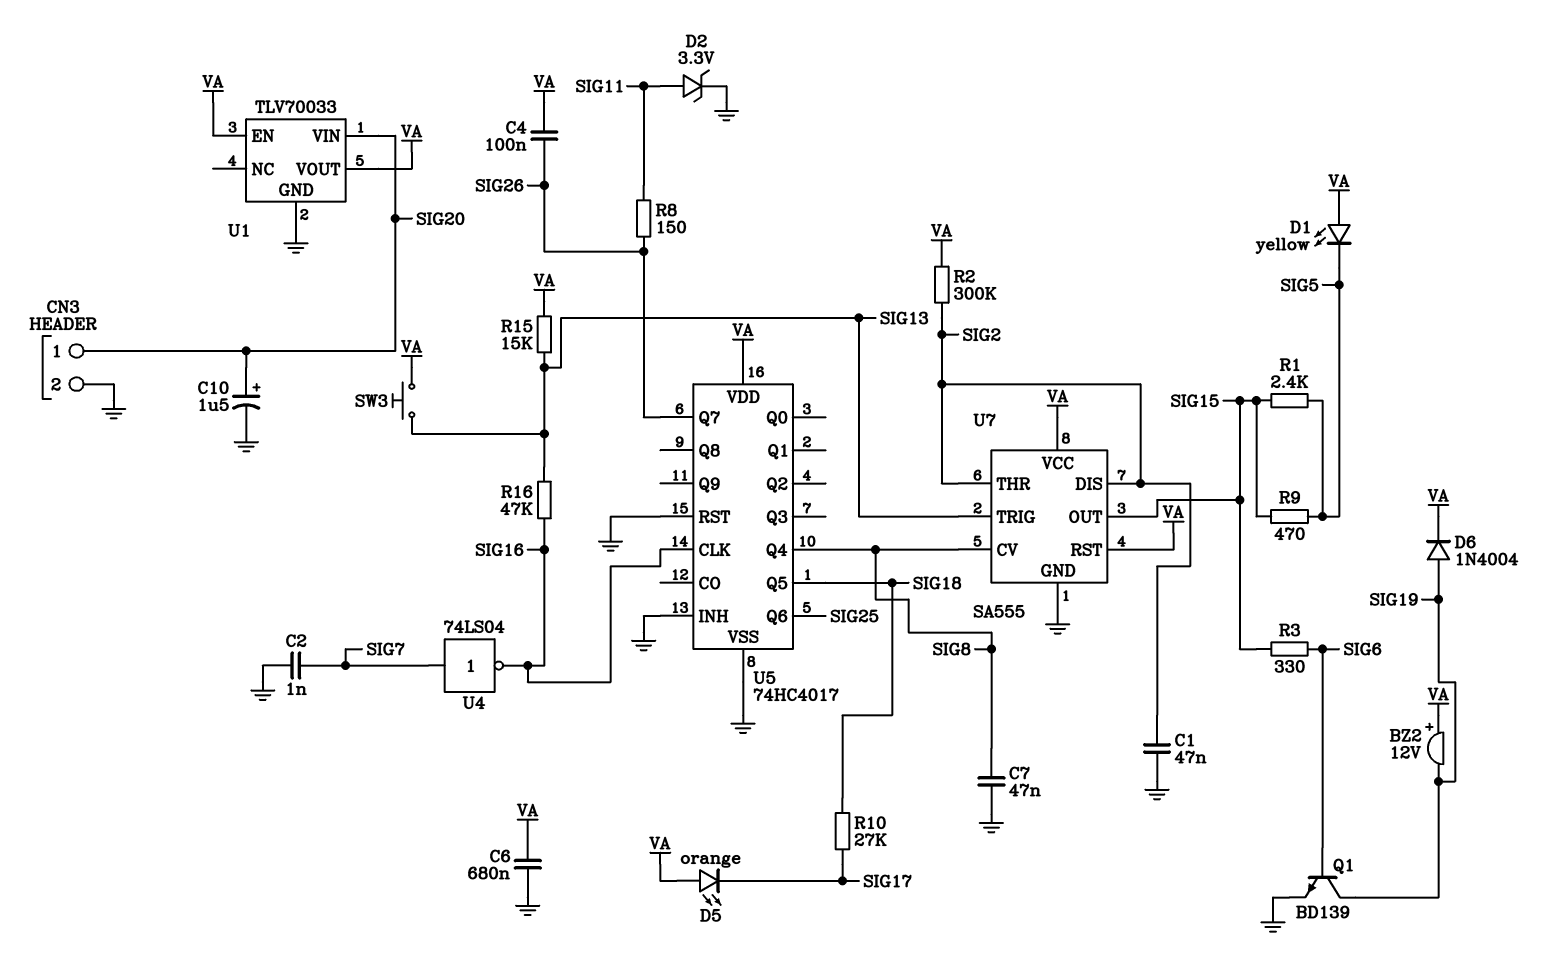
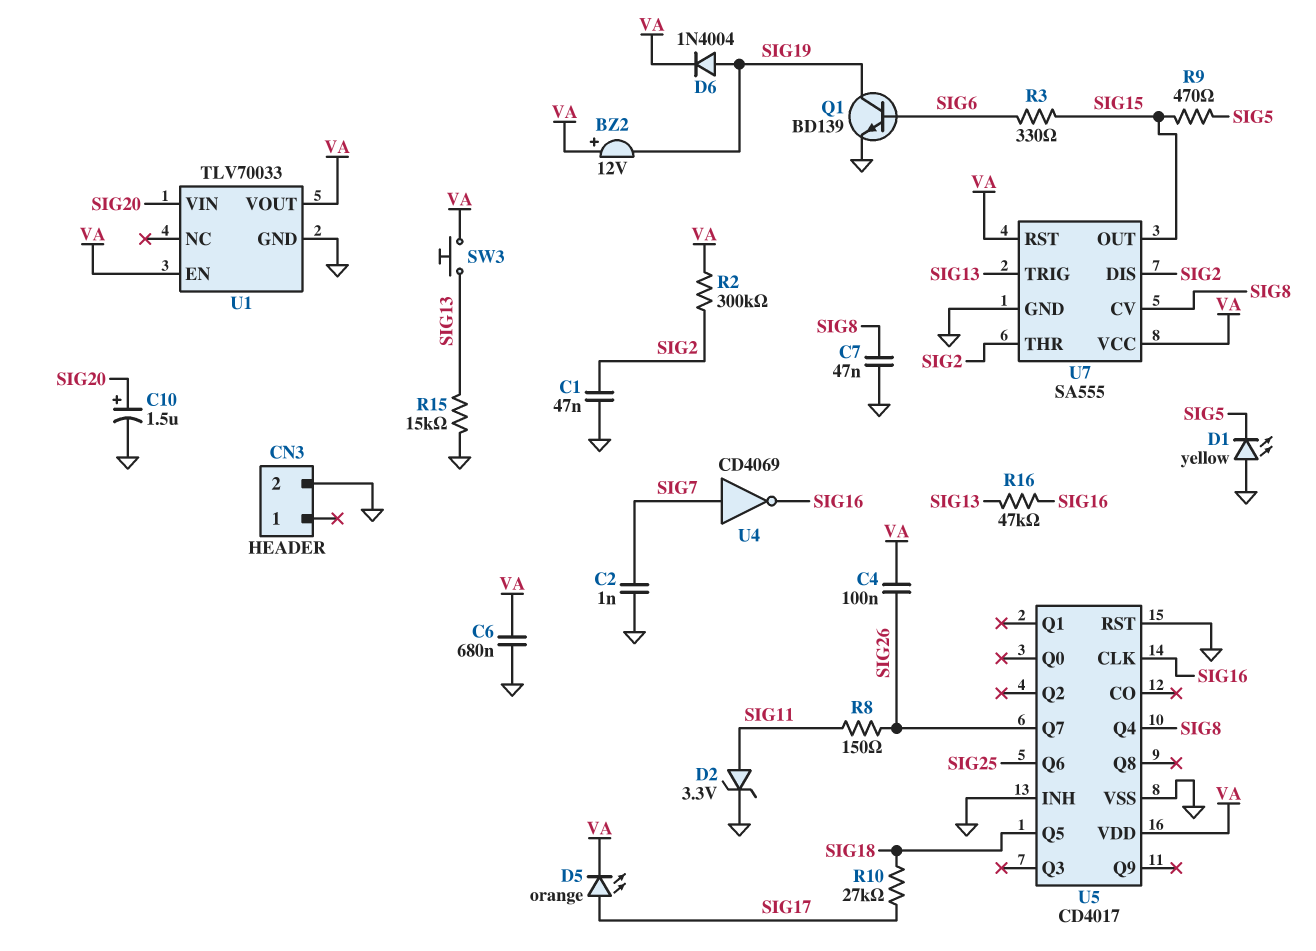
CN3 pin 1: SIG20 -> none
D1: LED yellow (A VA, K SIG5) -> LED yellow (A GND, K SIG5)
D5: LED orange (A VA, K SIG17) -> LED orange (A SIG17, K VA)
R1: 2.4k (SIG5, SIG15) -> none
R15: 15k (SIG13, VA) -> 15k (GND, SIG13)
U4: NOT 74LS04 (in SIG7, out SIG16) -> NOT CD4069 (in SIG7, out SIG16)
U5: 74HC4017 -> CD4017

